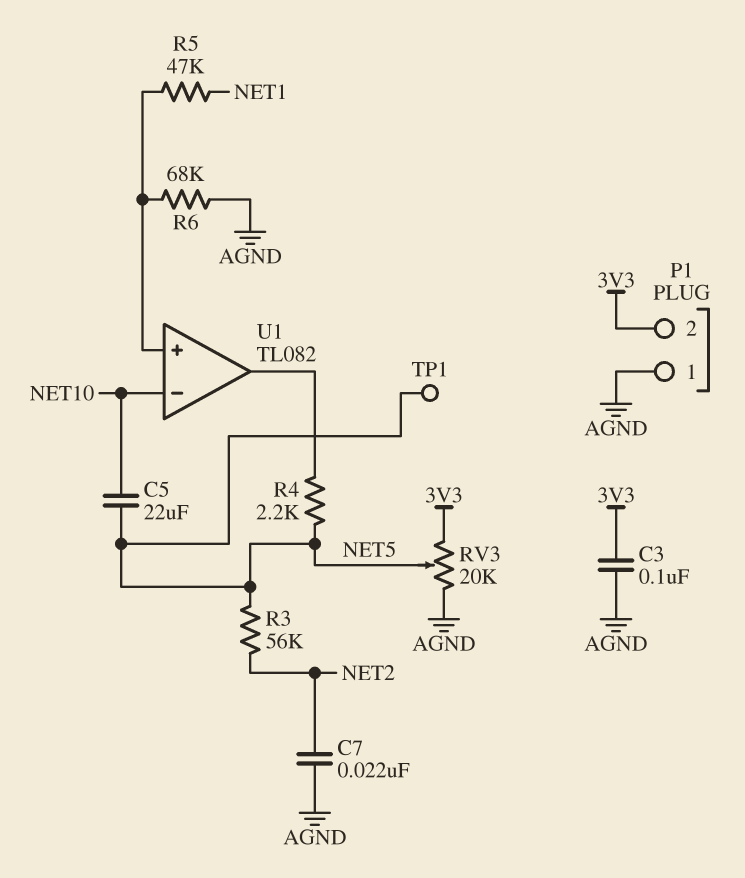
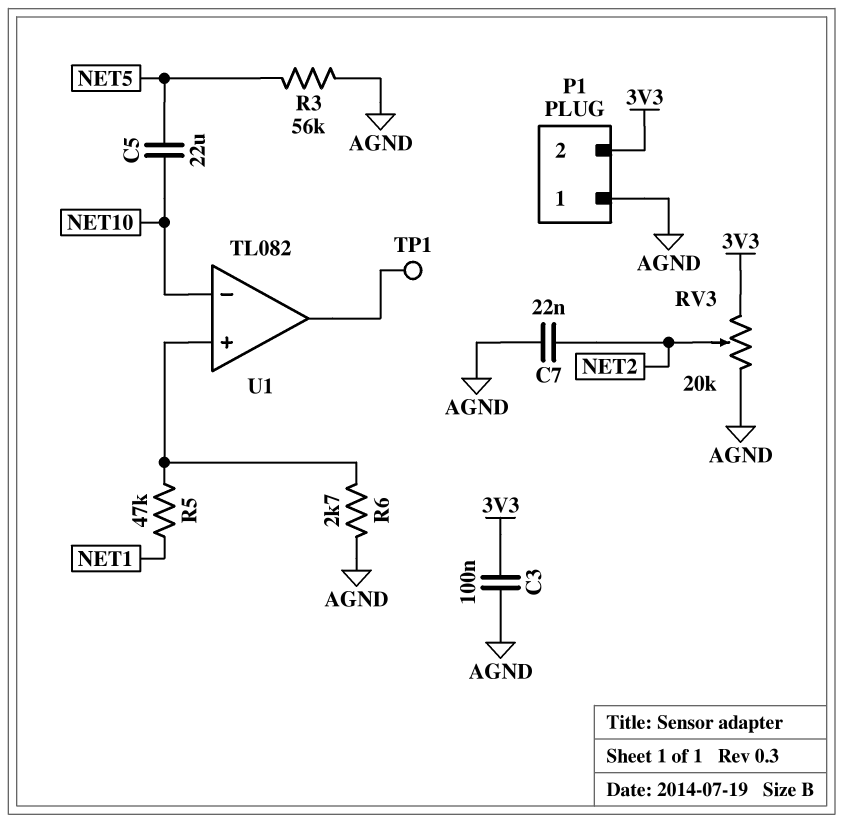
R3: 56k (NET2, NET5) -> 56k (AGND, NET5)
R4: 2.2k (NET5, U1/out) -> none
R6: 68k (AGND, U1/in+) -> 2.7k (AGND, U1/in+)
RV3: 20k (3V3, AGND, wiper NET5) -> 20k (3V3, AGND, wiper NET2)
TP1: test point (NET5) -> test point (U1/out)

